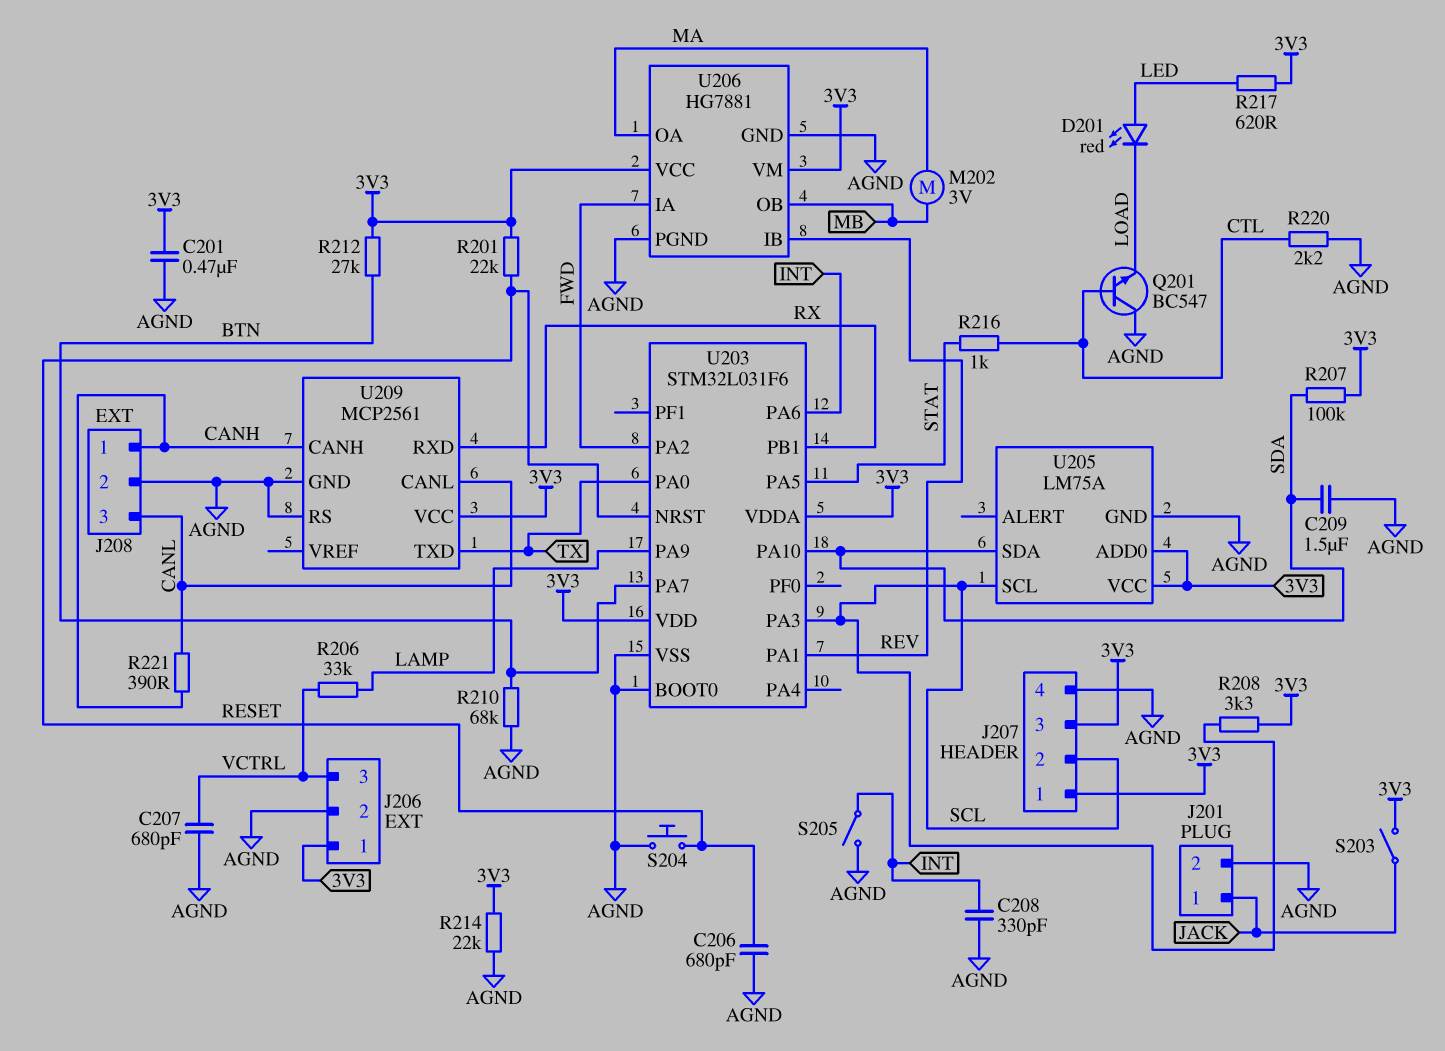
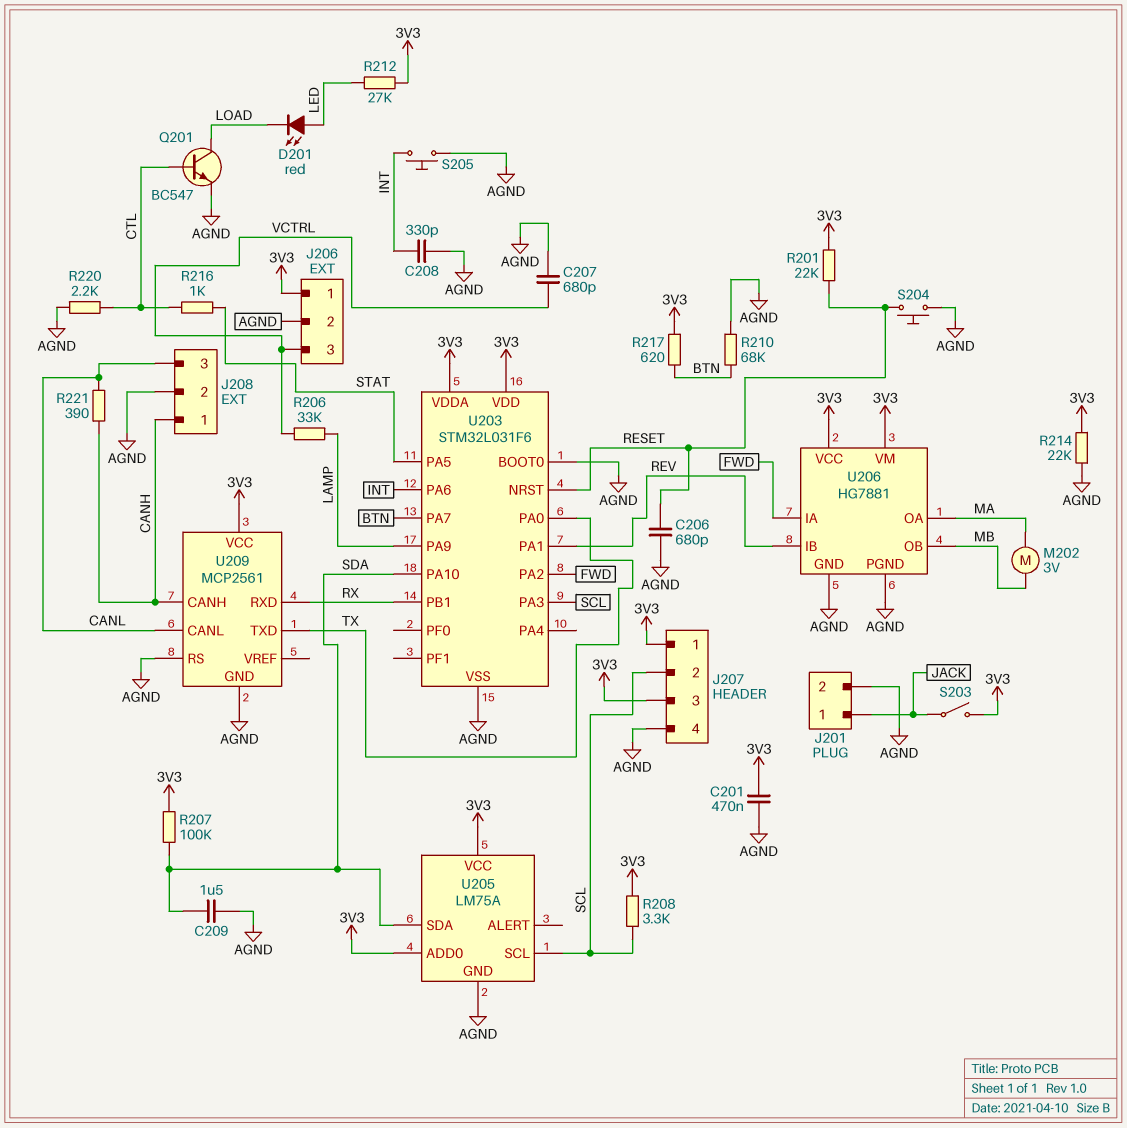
Q201: NPN BC547 (B CTL, C AGND, E LOAD) -> NPN BC547 (B CTL, C LOAD, E AGND)
R212: 27k (3V3, BTN) -> 27k (3V3, LED)
R217: 620 (3V3, LED) -> 620 (3V3, BTN)
S205: switch (AGND, INT) -> button (AGND, INT)

